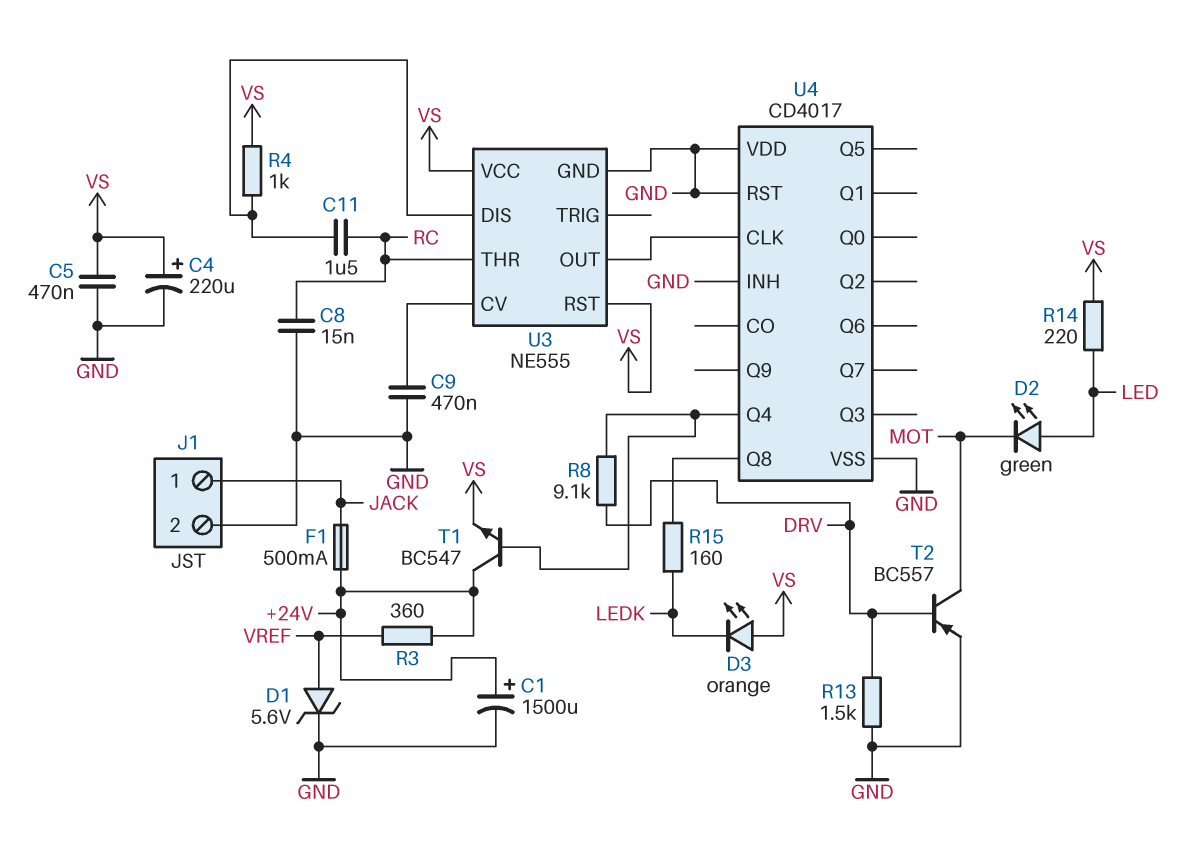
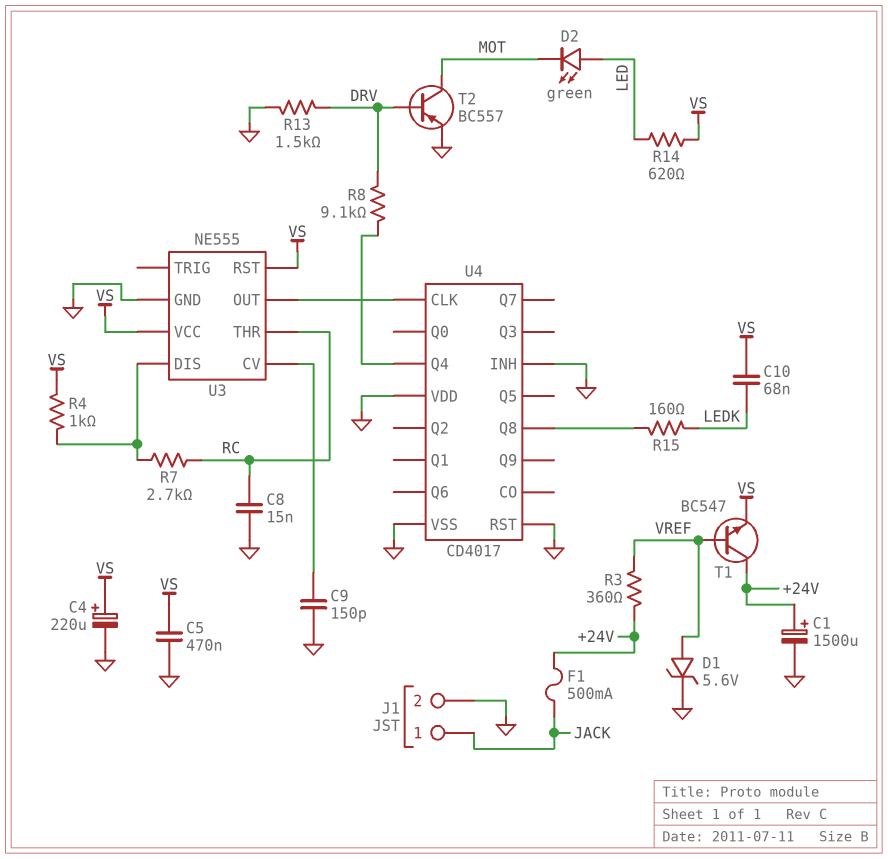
C9: 470nF (GND, U3/CV) -> 150pF (GND, U3/CV)
C10: none -> 68nF (LEDK, VS)
C11: 1.5uF (RC, U3/DIS) -> none
D3: LED orange (A VS, K LEDK) -> none
R7: none -> 2.7k (RC, U3/DIS)
R14: 220 (LED, VS) -> 620 (LED, VS)
T1: NPN BC547 (B U4/Q4, C +24V, E VS) -> NPN BC547 (B VREF, C +24V, E VS)

